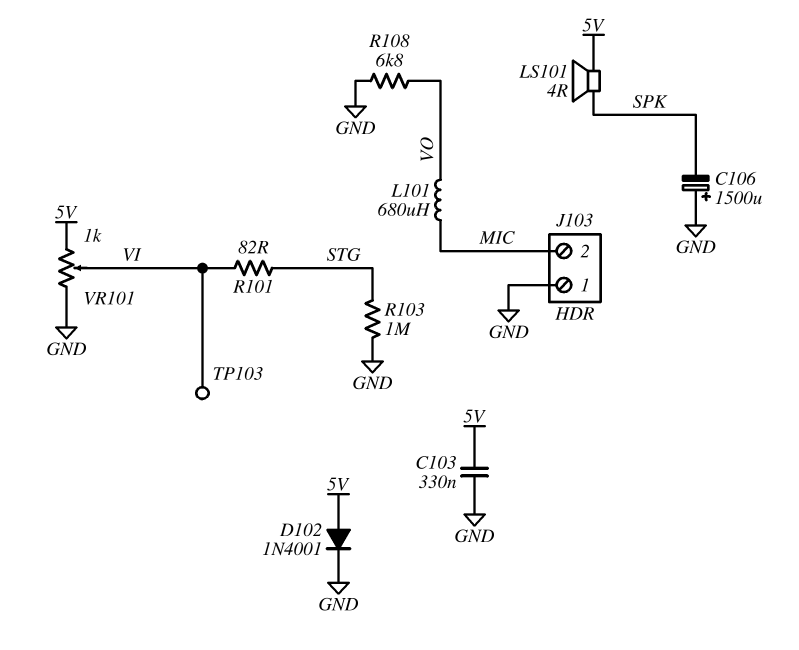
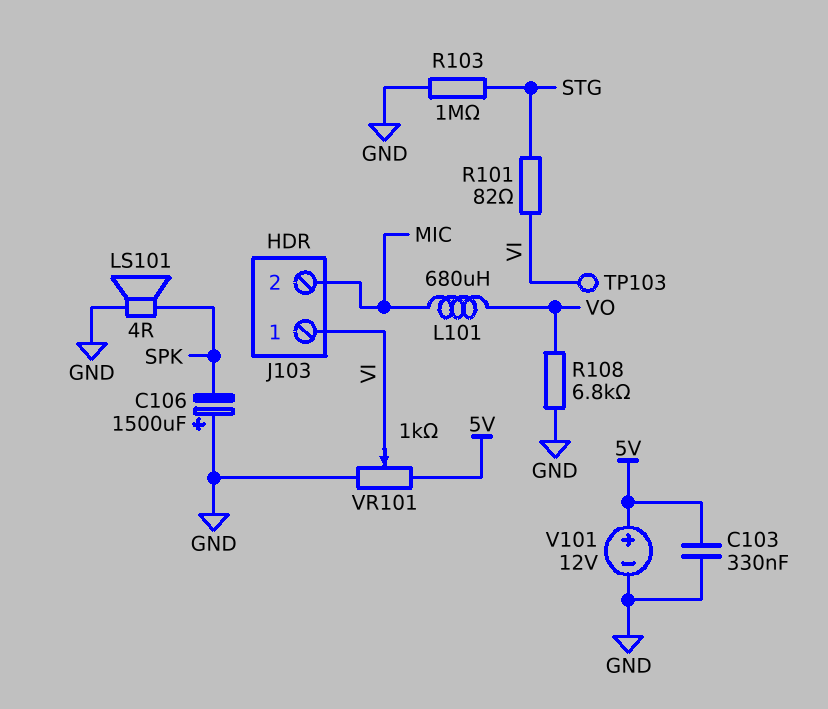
D102: diode 1N4001 (A 5V, K GND) -> none
J103 pin 1: GND -> VI
LS101: speaker 4R (5V, SPK) -> speaker 4R (GND, SPK)
V101: none -> 12V (plus 5V, minus GND)

